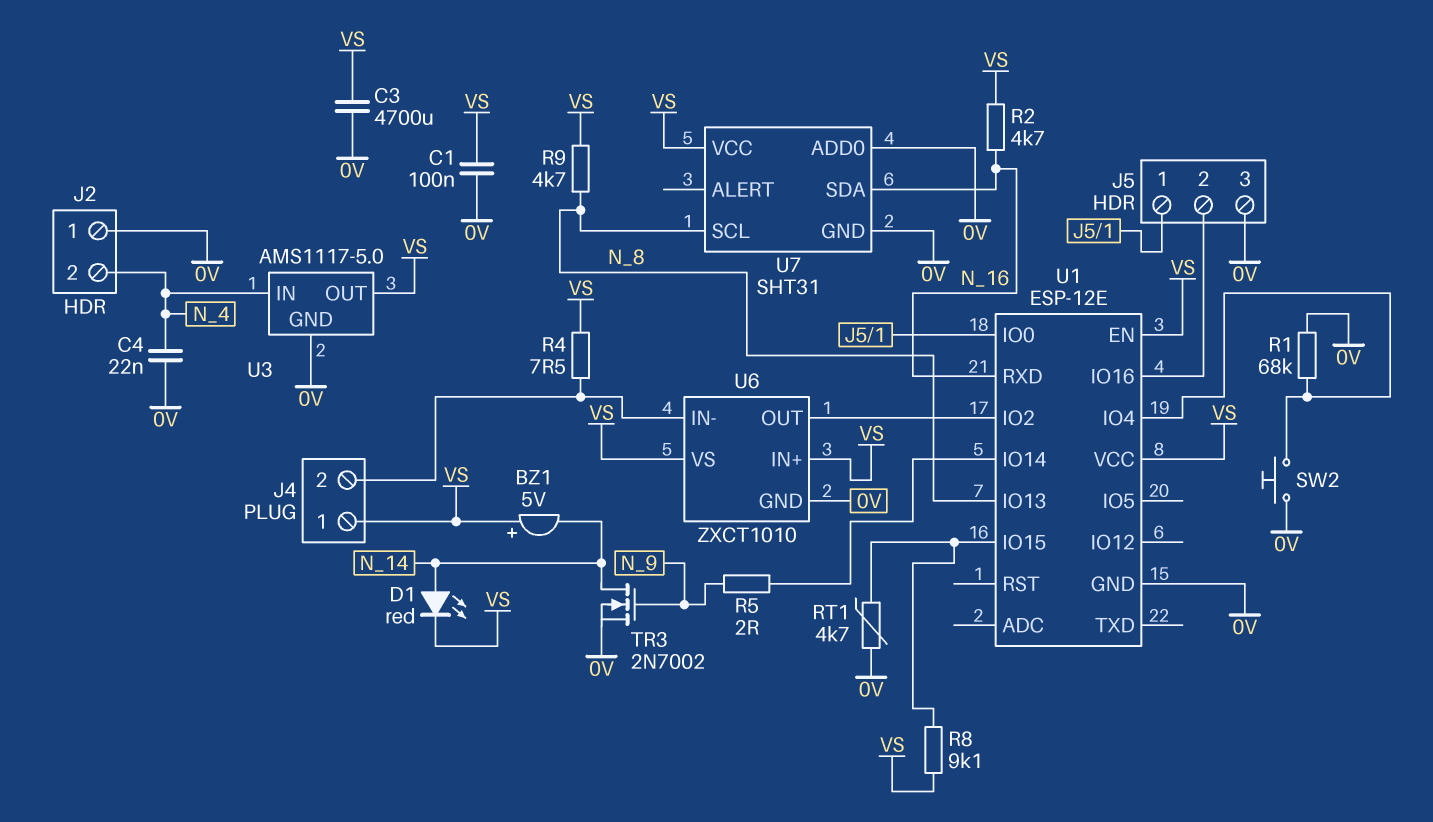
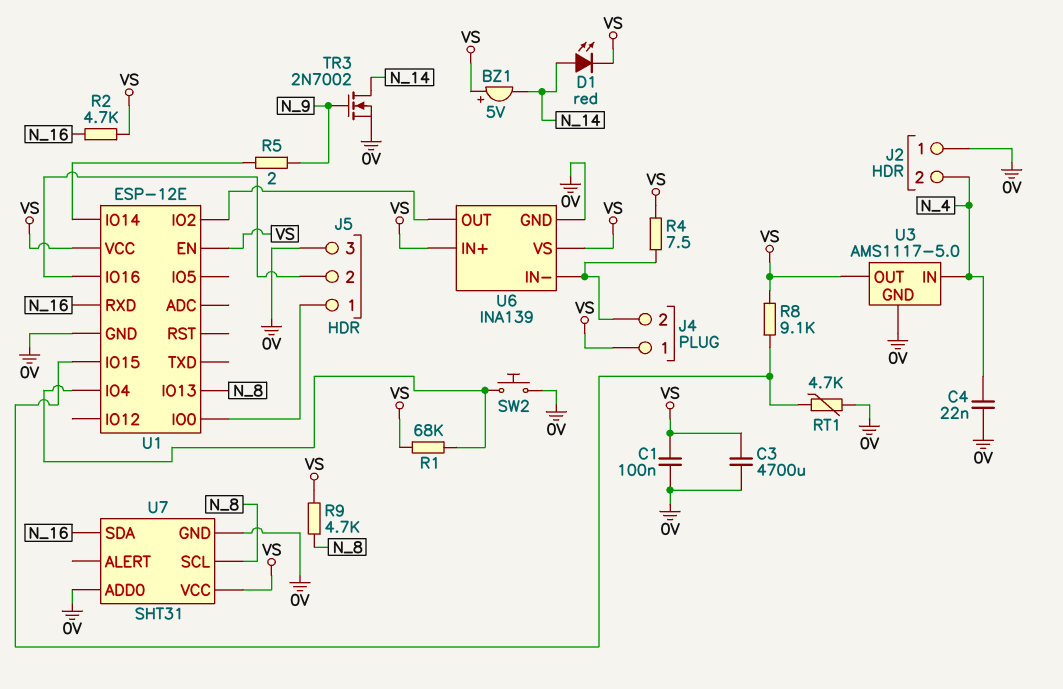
R1: 68k (0V, U1/IO4) -> 68k (U1/IO4, VS)
U6: ZXCT1010 -> INA139

